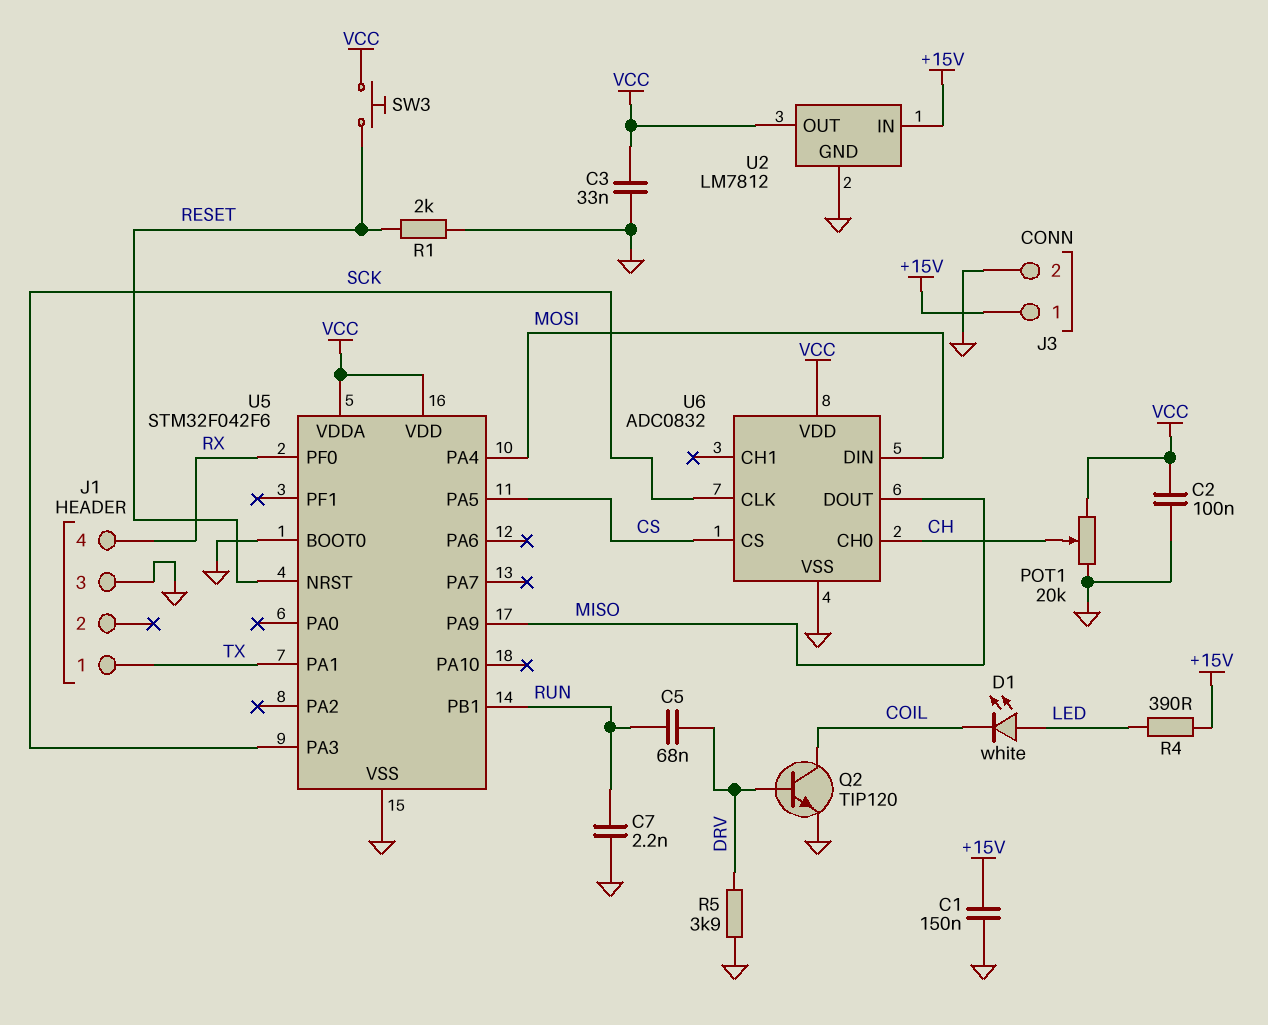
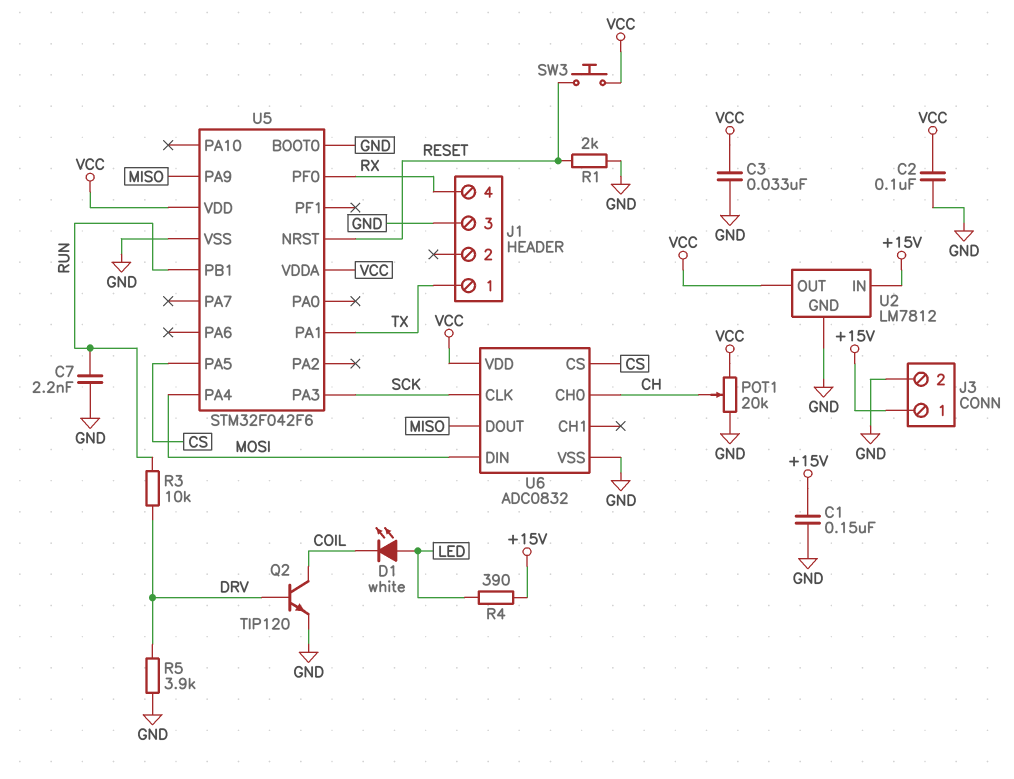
C5: 68nF (DRV, RUN) -> none
R3: none -> 10k (DRV, RUN)

